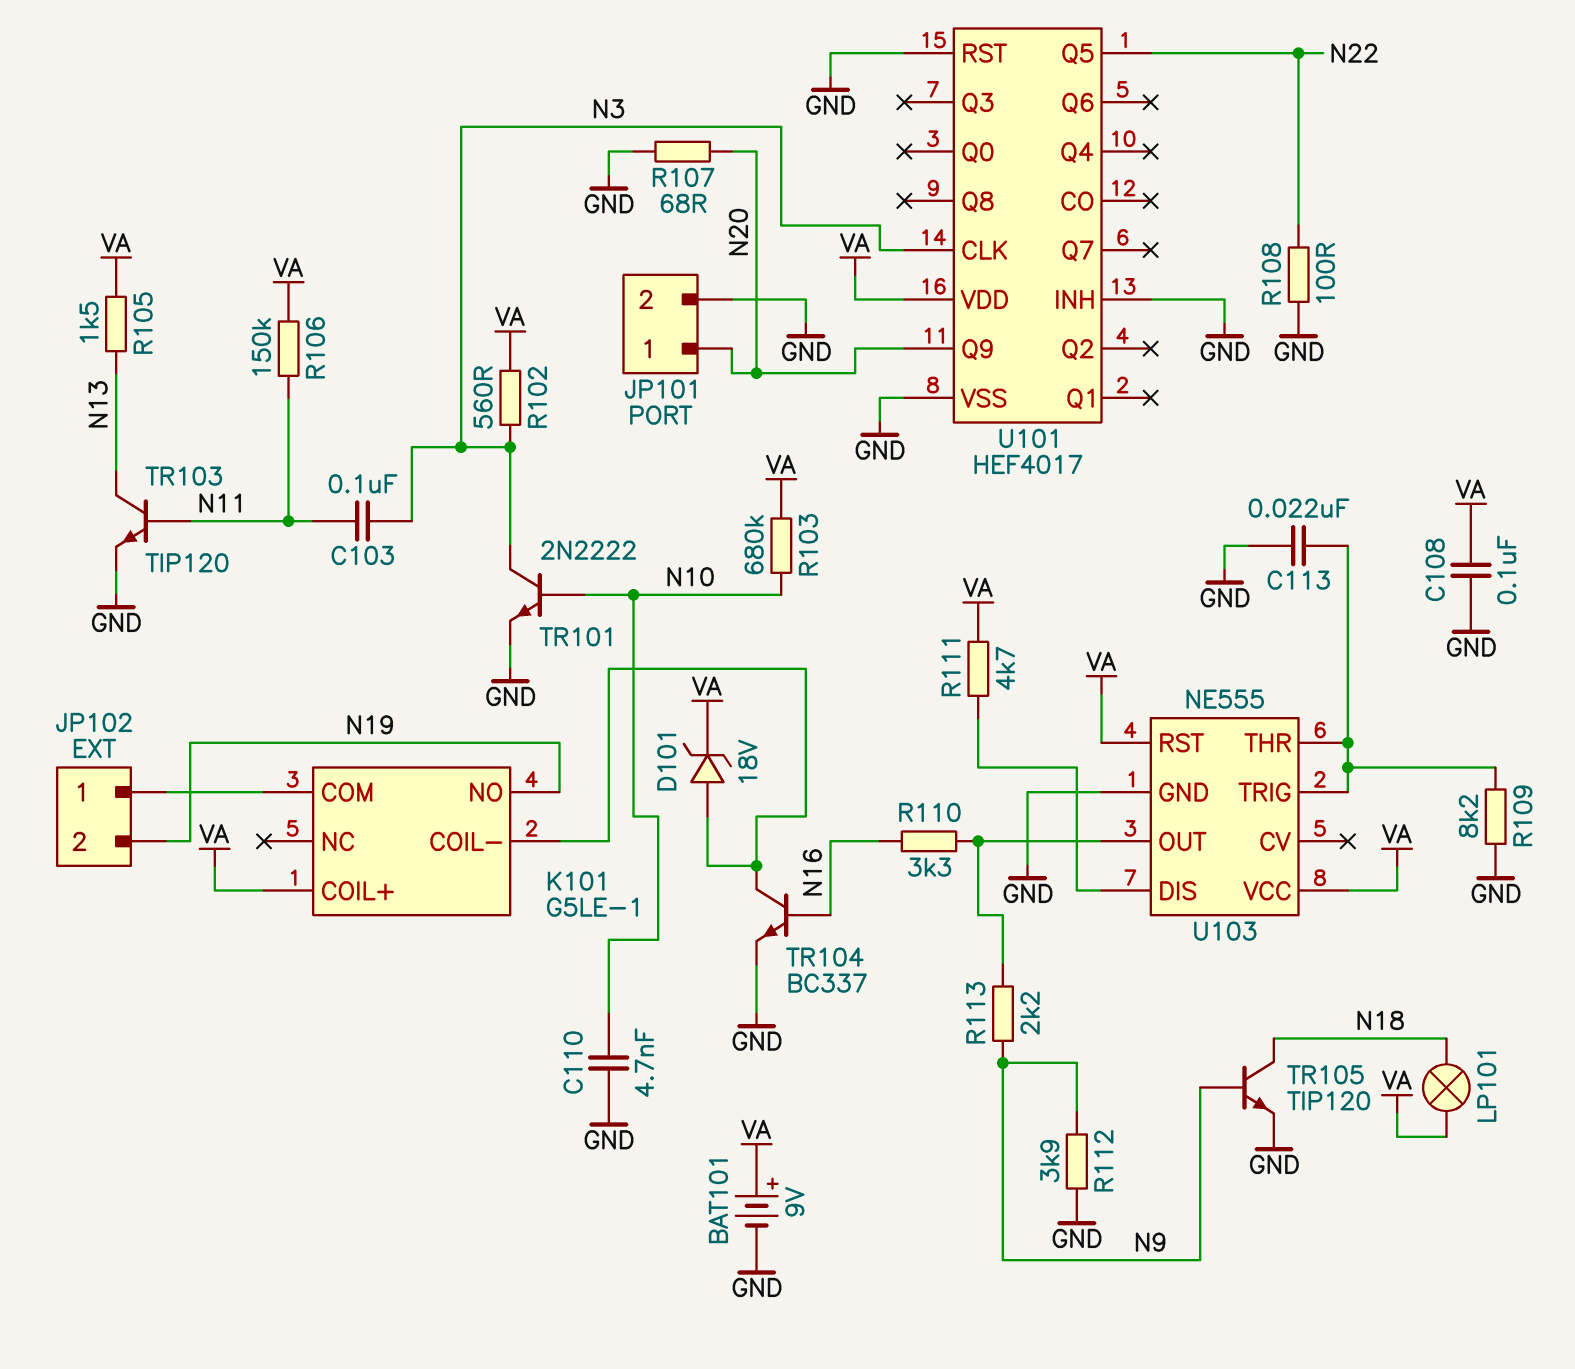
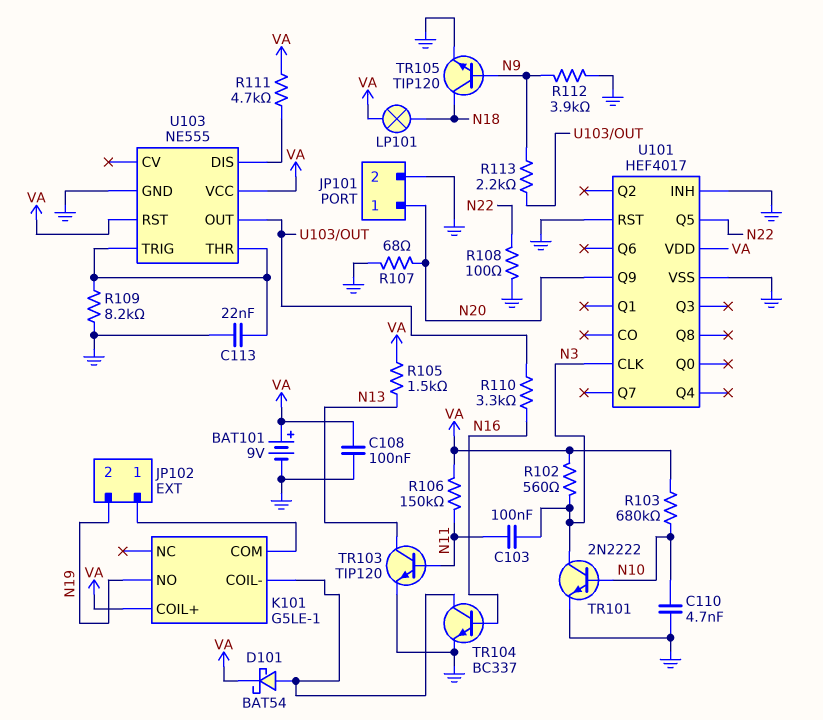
D101: zener 18V (A K101/COIL-, K VA) -> schottky BAT54 (A K101/COIL-, K VA)

